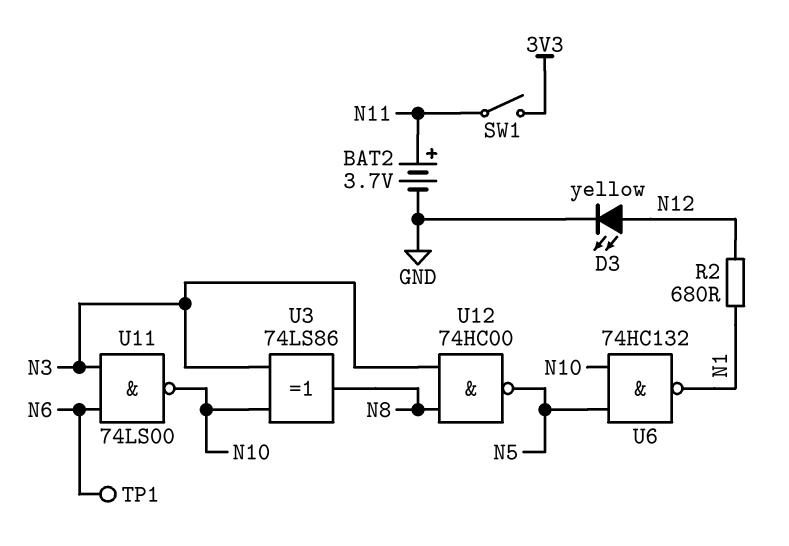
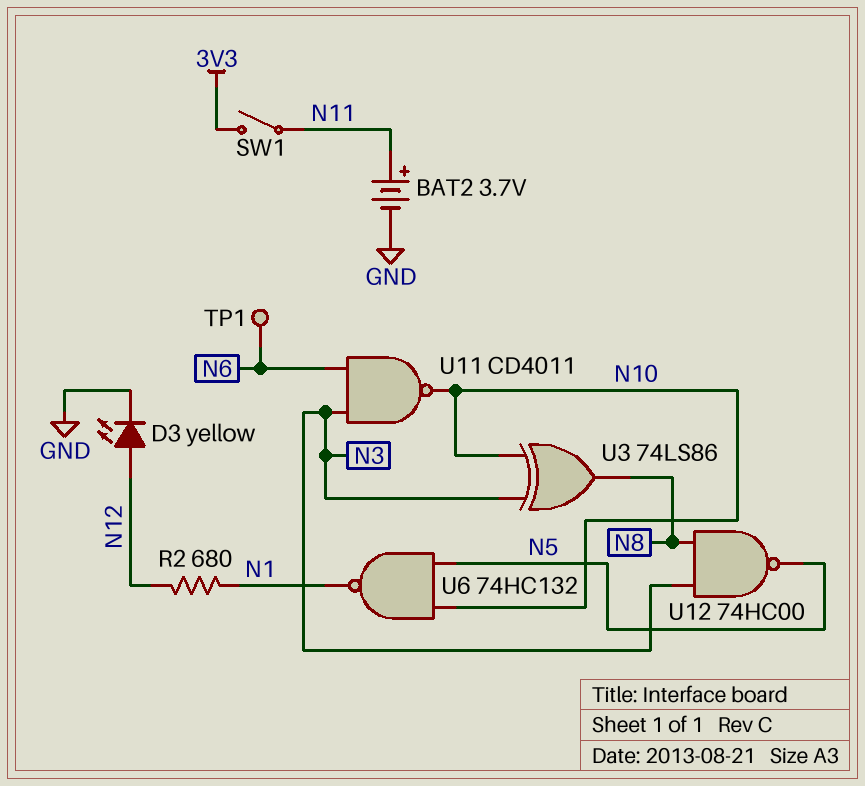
U11: NAND 74LS00 (in N3, in N6, out N10) -> NAND CD4011 (in N3, in N6, out N10)

